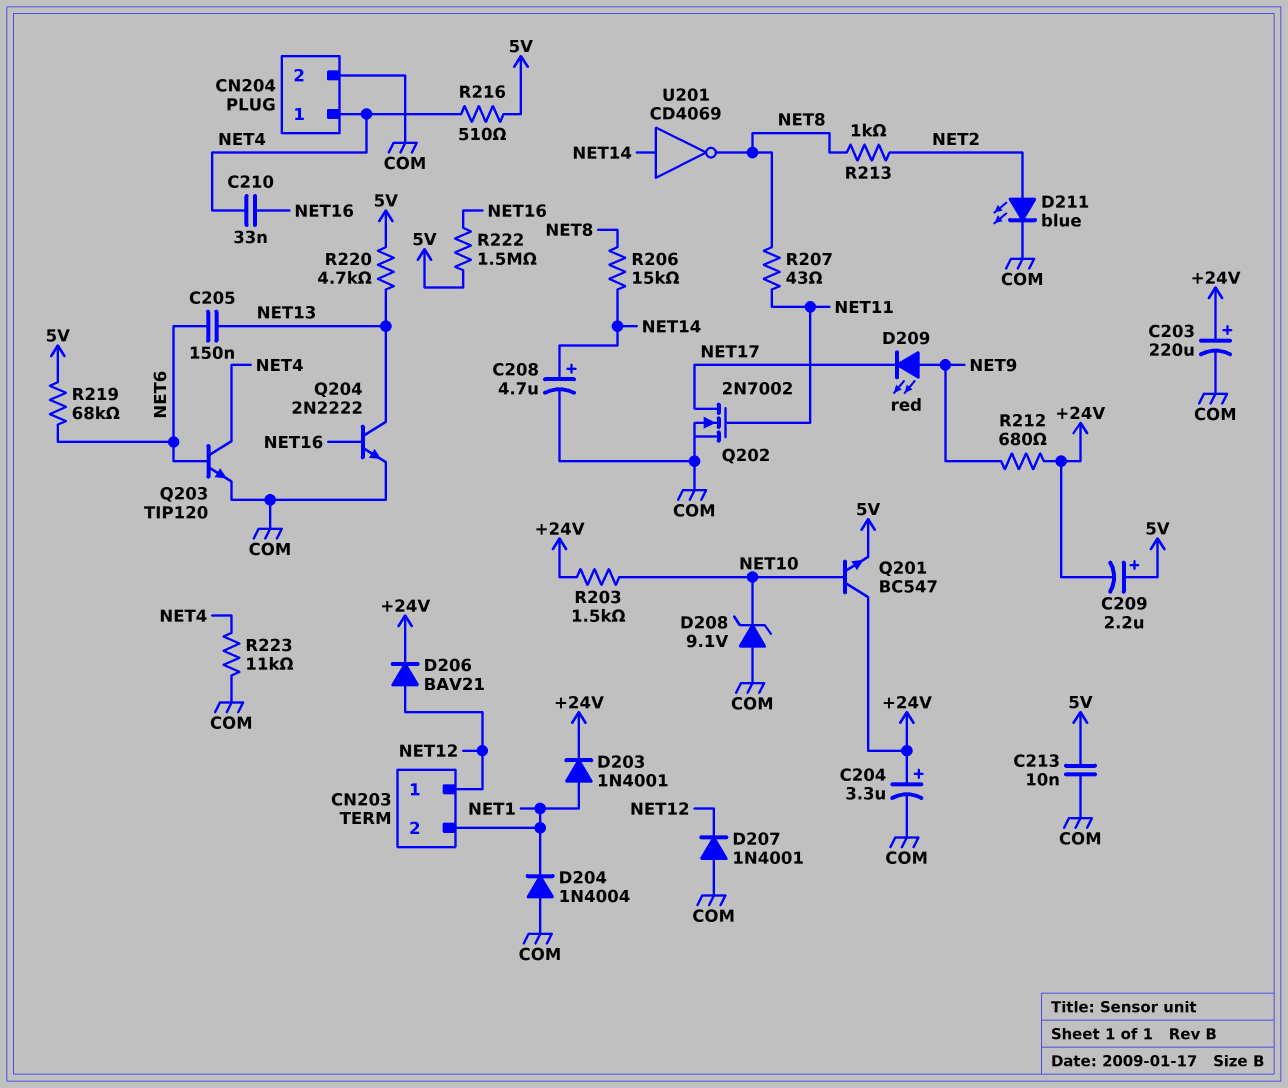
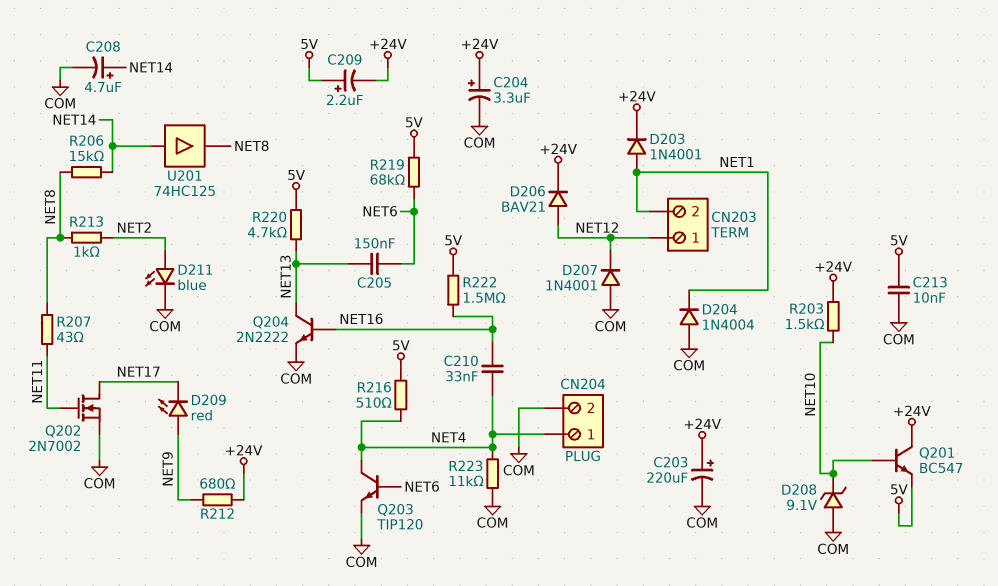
U201: NOT CD4069 (in NET14, out NET8) -> buffer 74HC125 (in NET14, out NET8)

